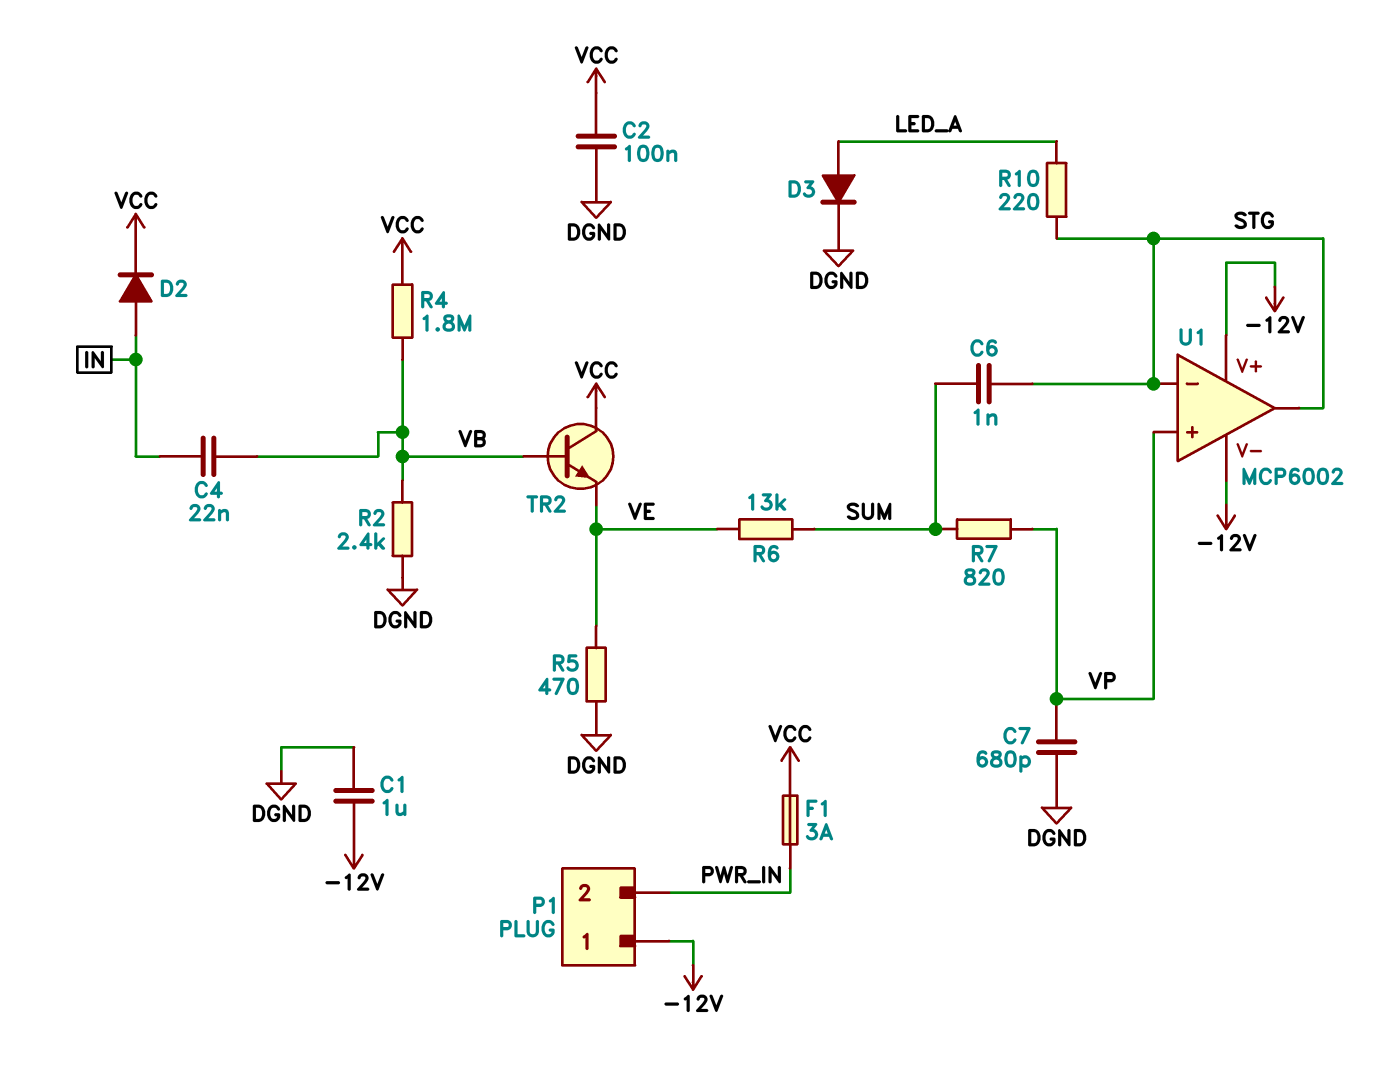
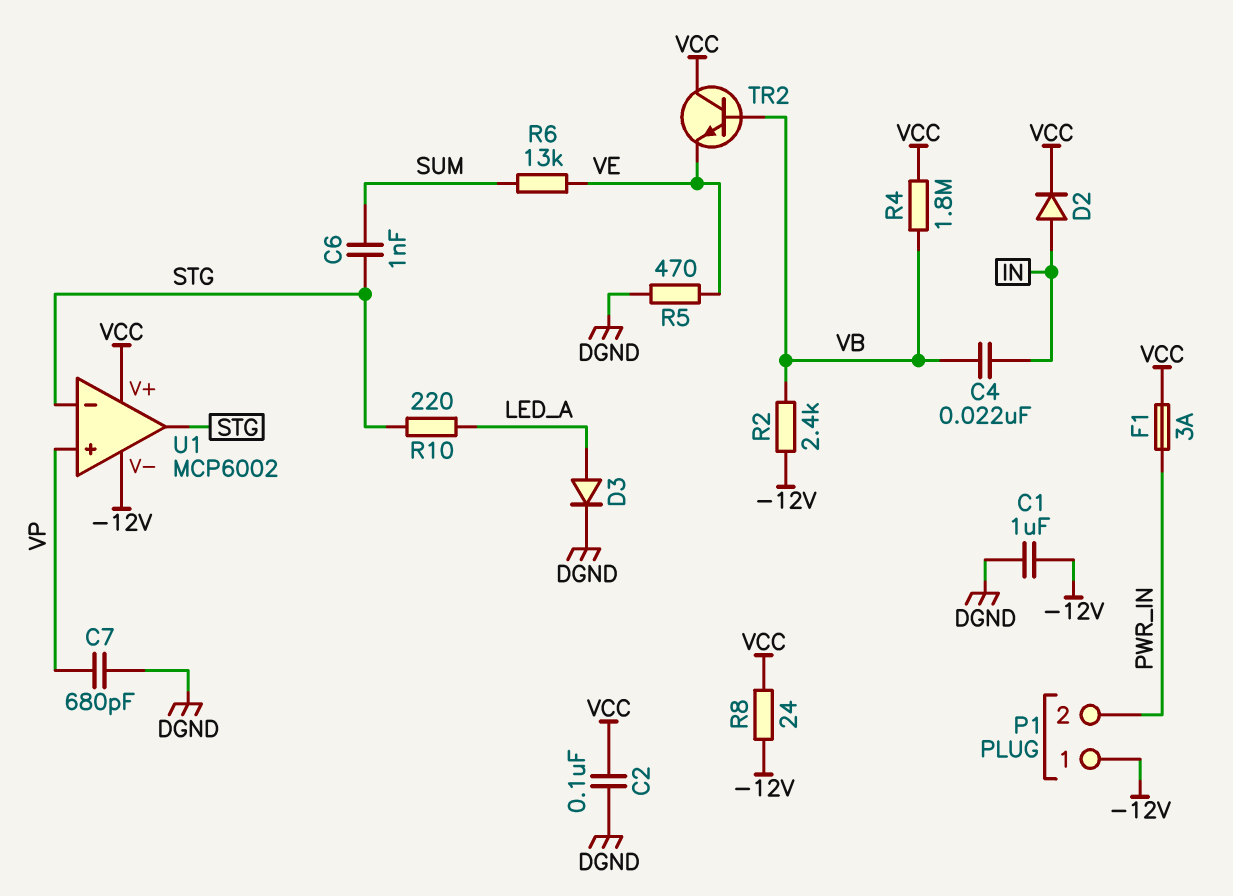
R2: 2.4k (DGND, VB) -> 2.4k (-12V, VB)
R7: 820 (SUM, VP) -> none
R8: none -> 24 (-12V, VCC)
U1 pin V+: -12V -> VCC

